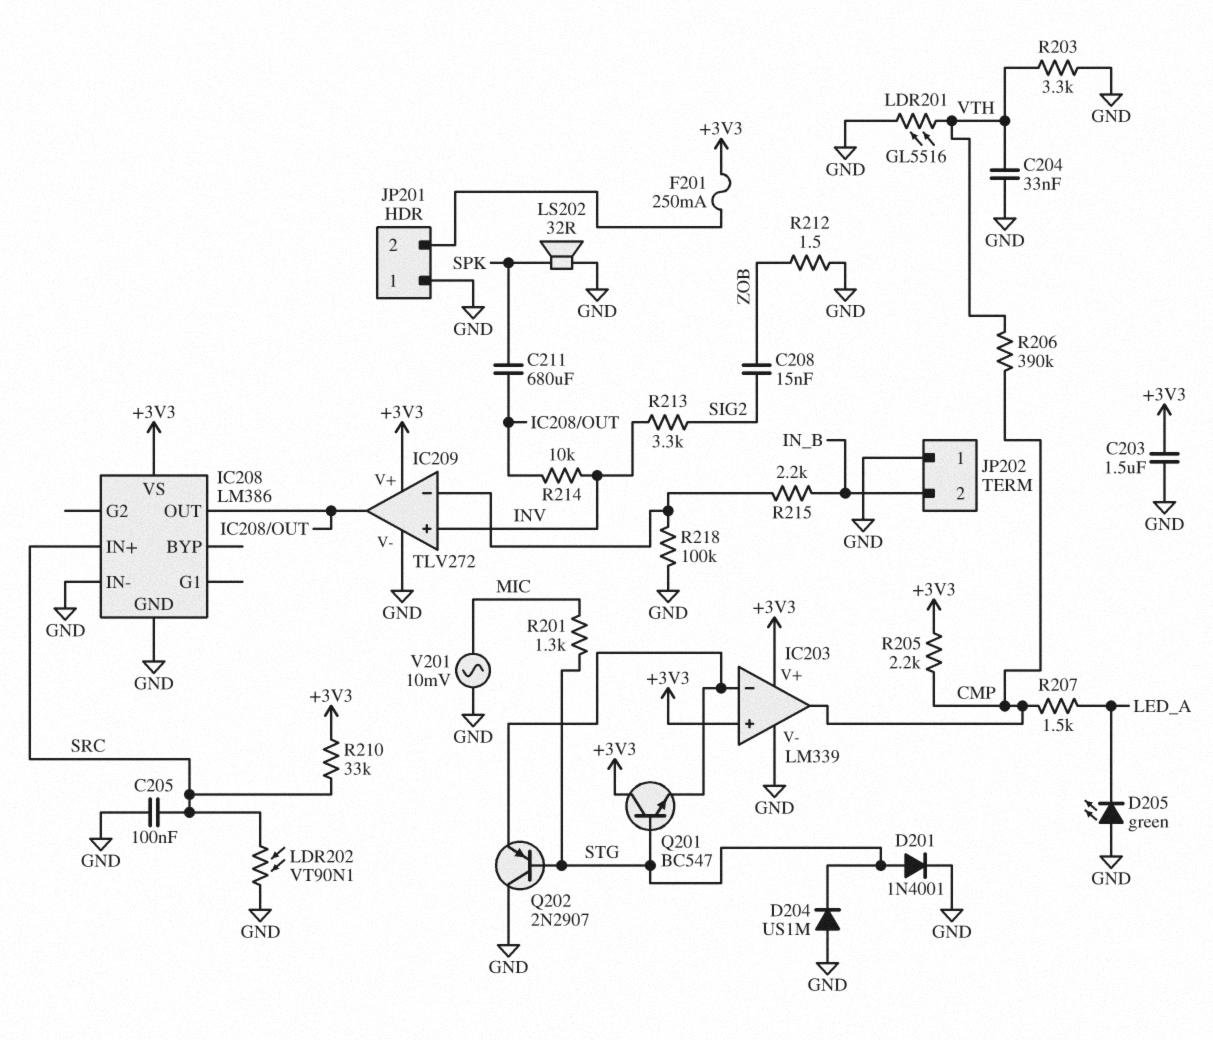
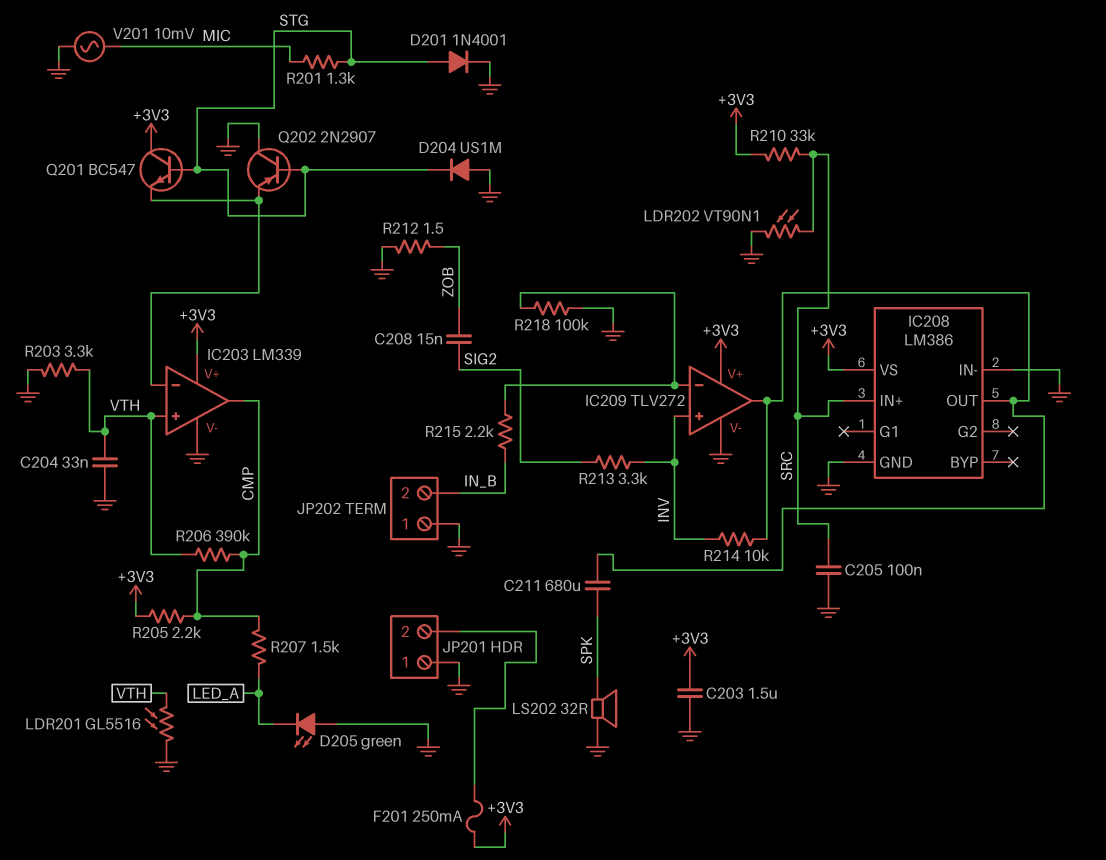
IC203 pin in+: +3V3 -> VTH

